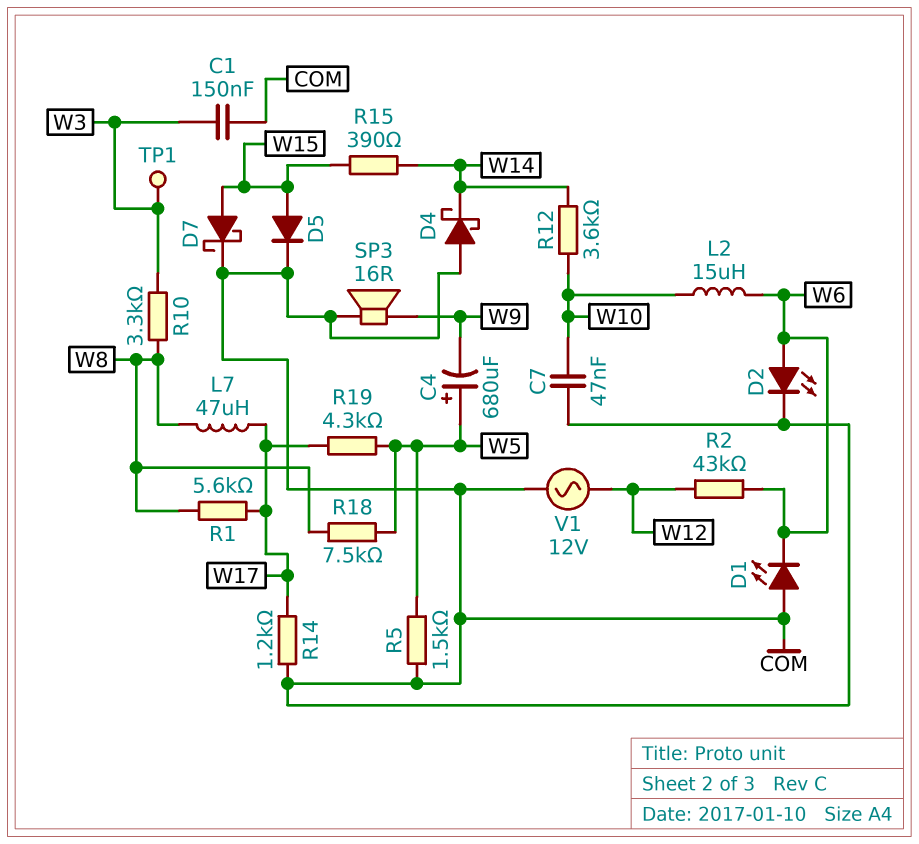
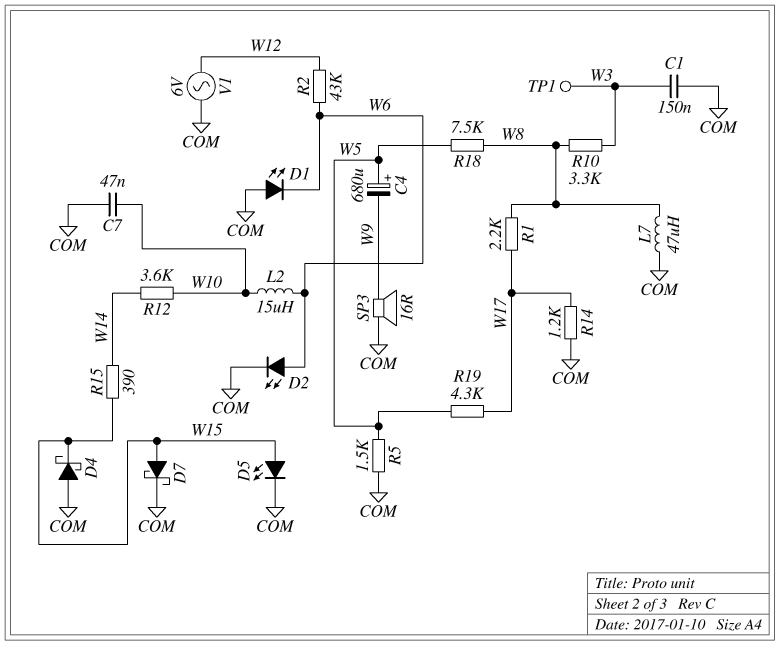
D4: schottky (A COM, K W14) -> schottky (A COM, K W15)
D5: diode (A W15, K COM) -> LED (A W15, K COM)
L7: 47uH (W8, W17) -> 47uH (COM, W8)
R1: 5.6k (W8, W17) -> 2.2k (W8, W17)
V1: AC 12V (COM, W12) -> AC 6V (COM, W12)

